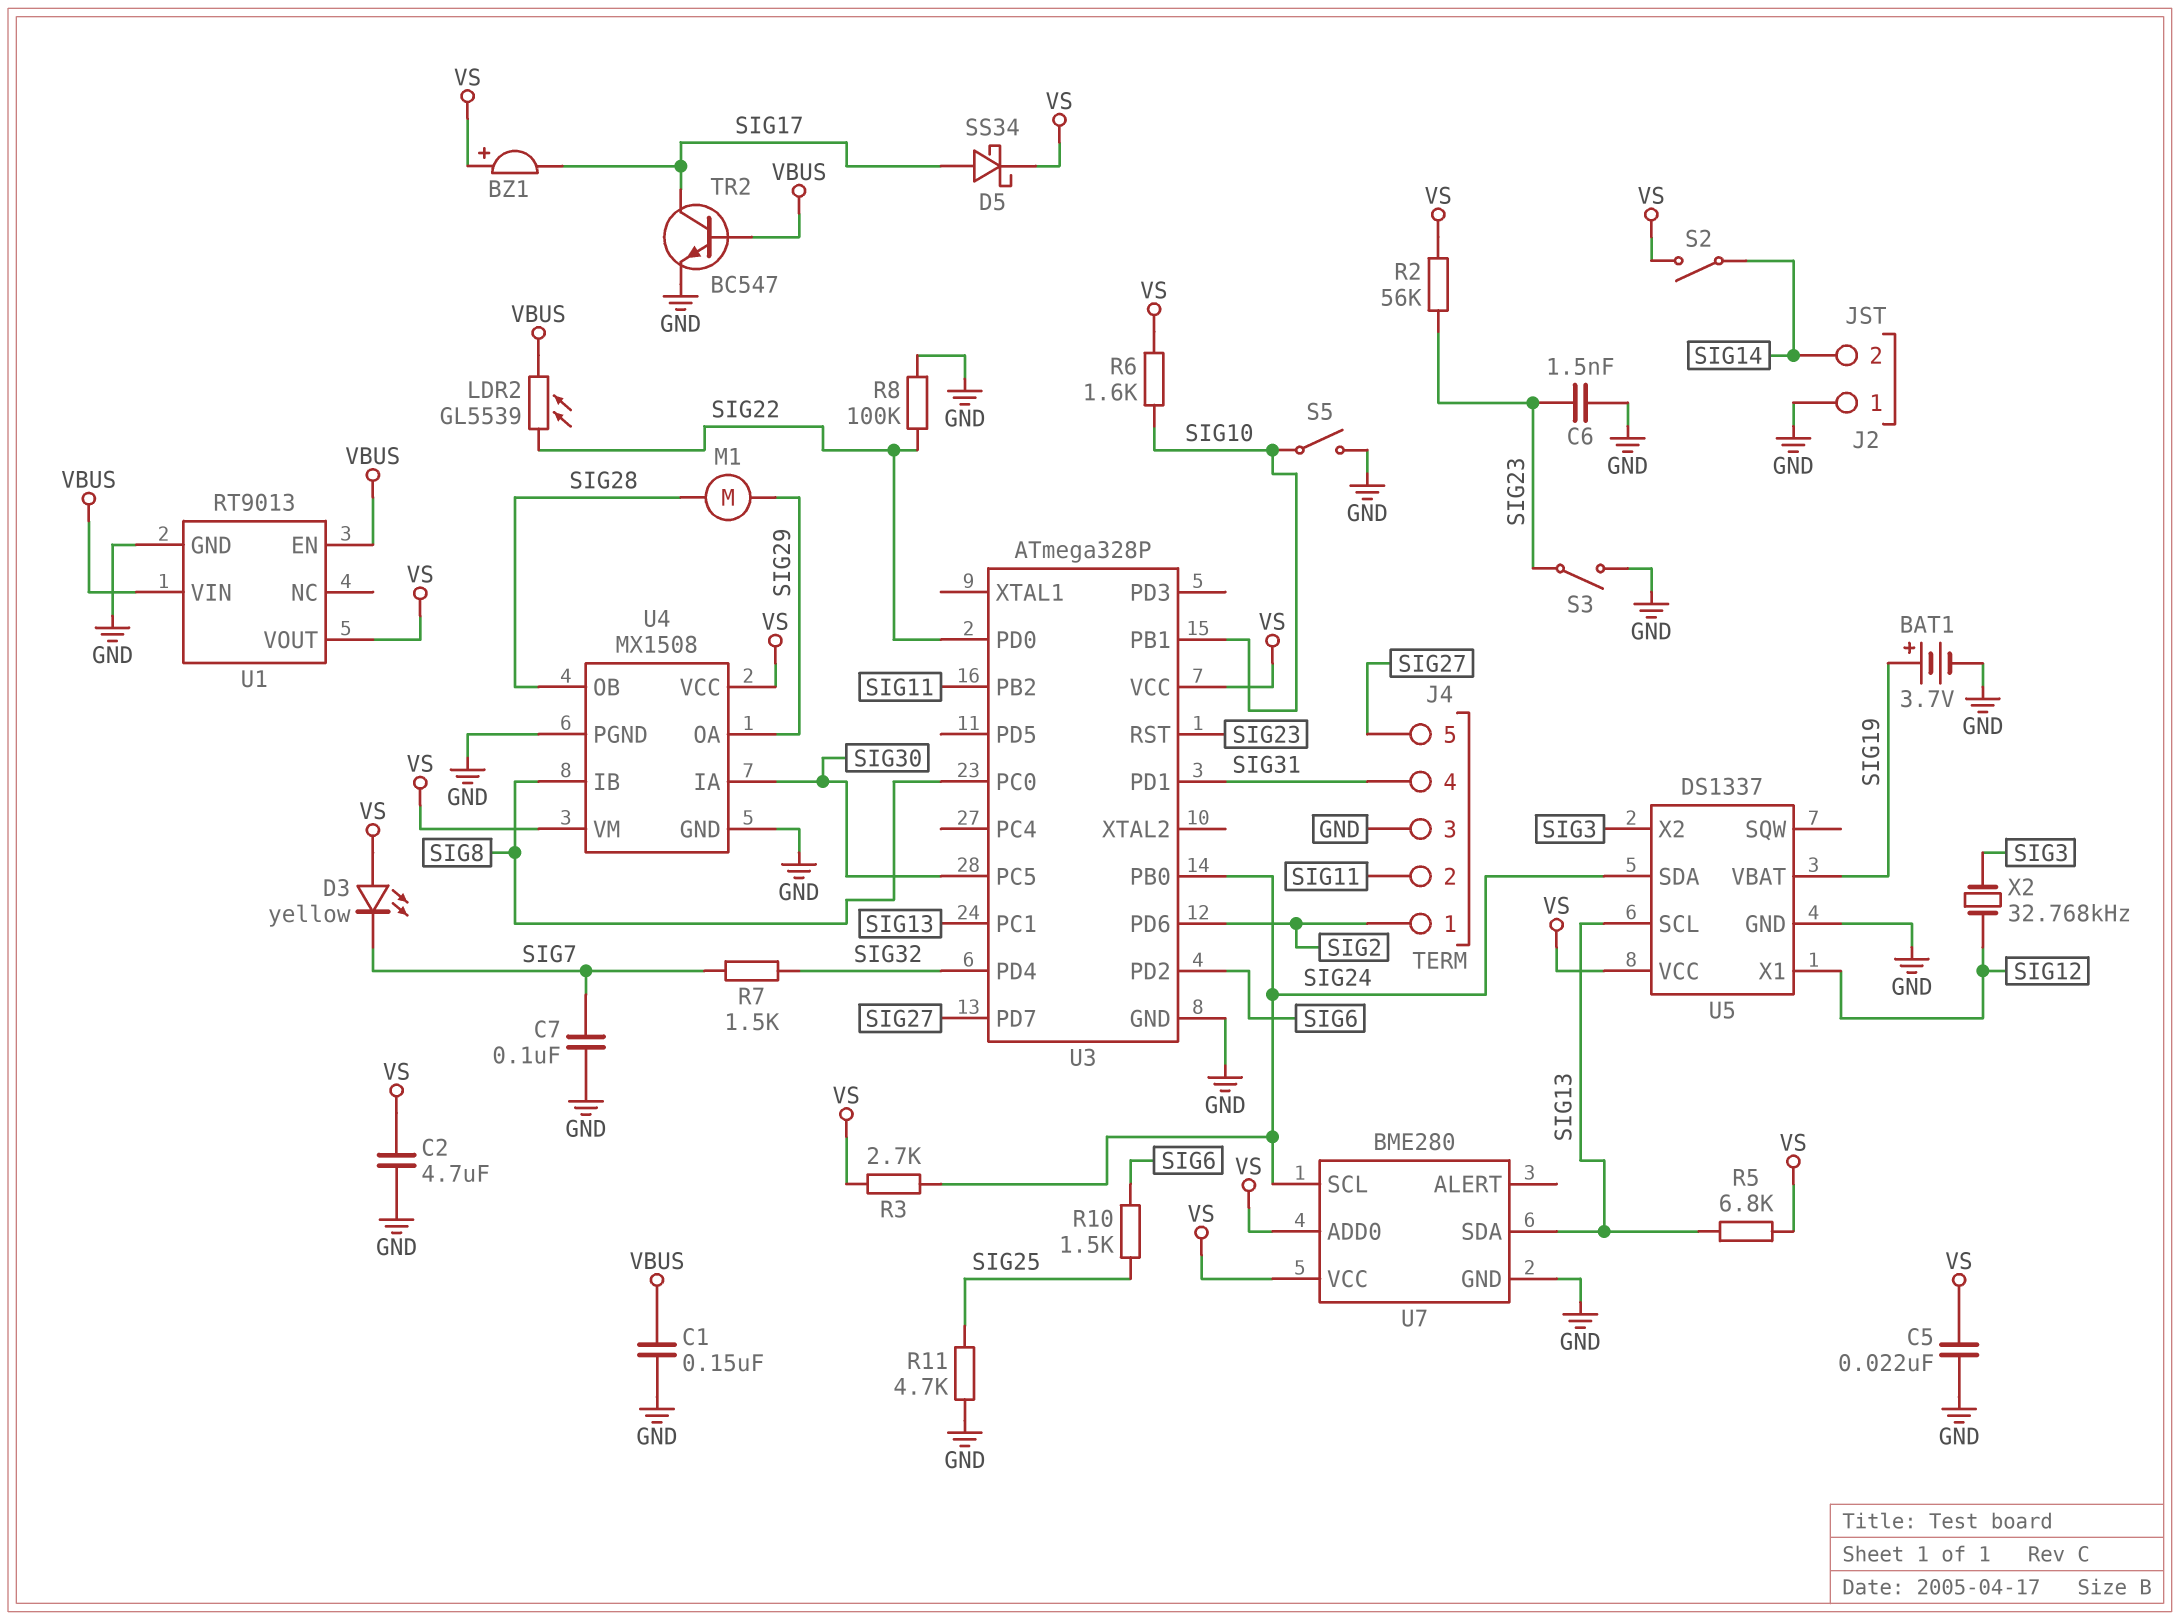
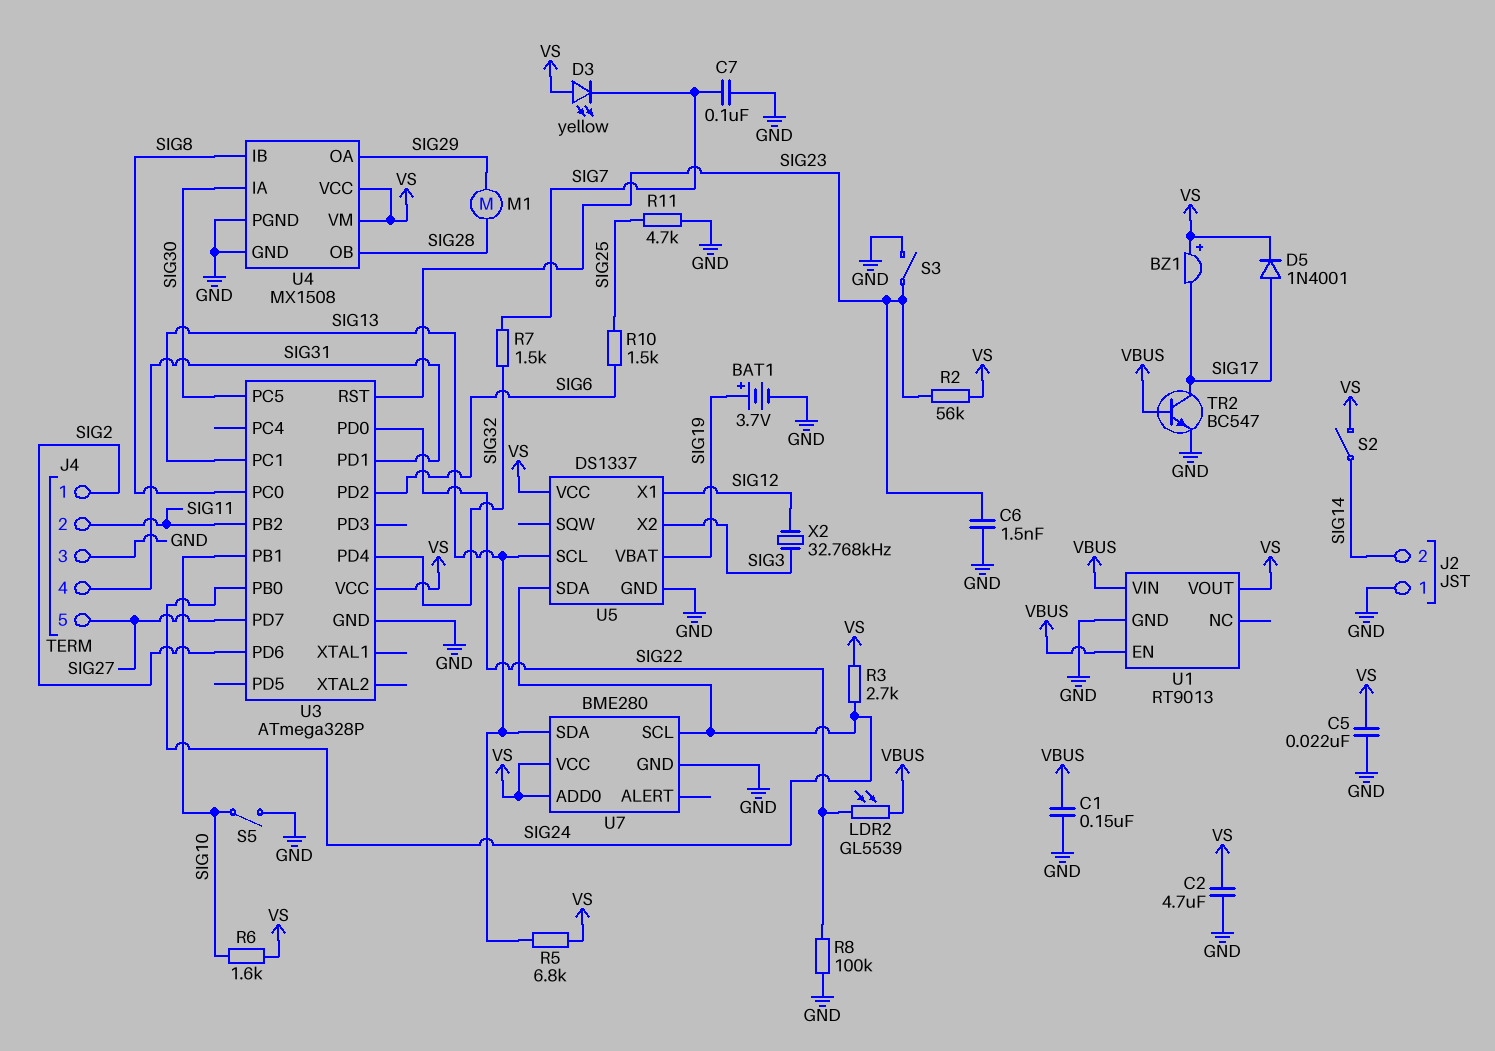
D5: schottky SS34 (A SIG17, K VS) -> diode 1N4001 (A SIG17, K VS)

